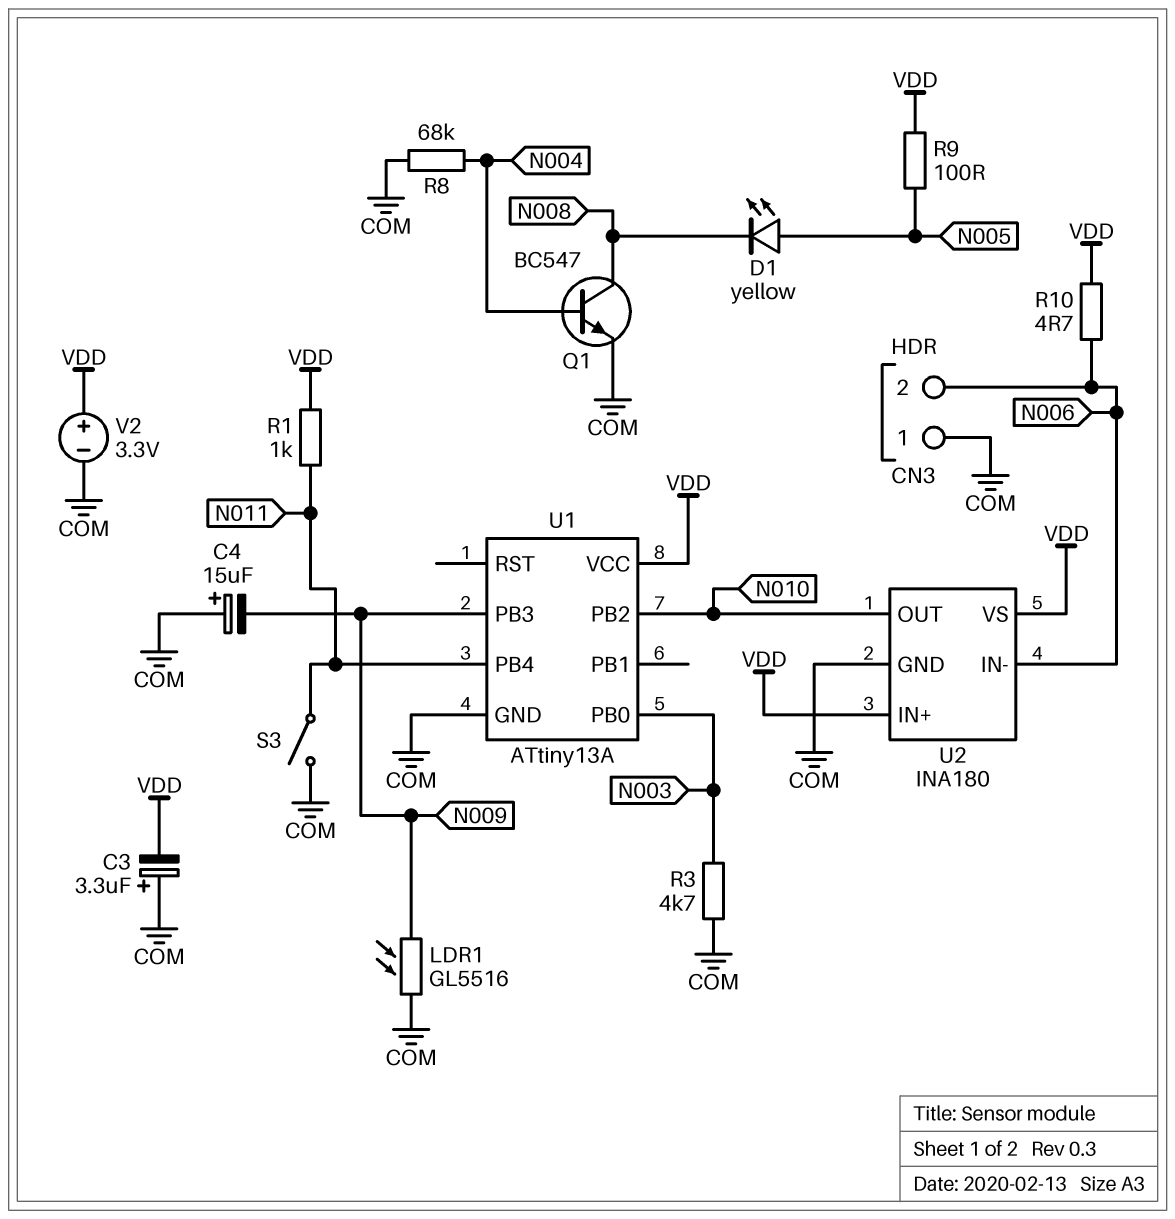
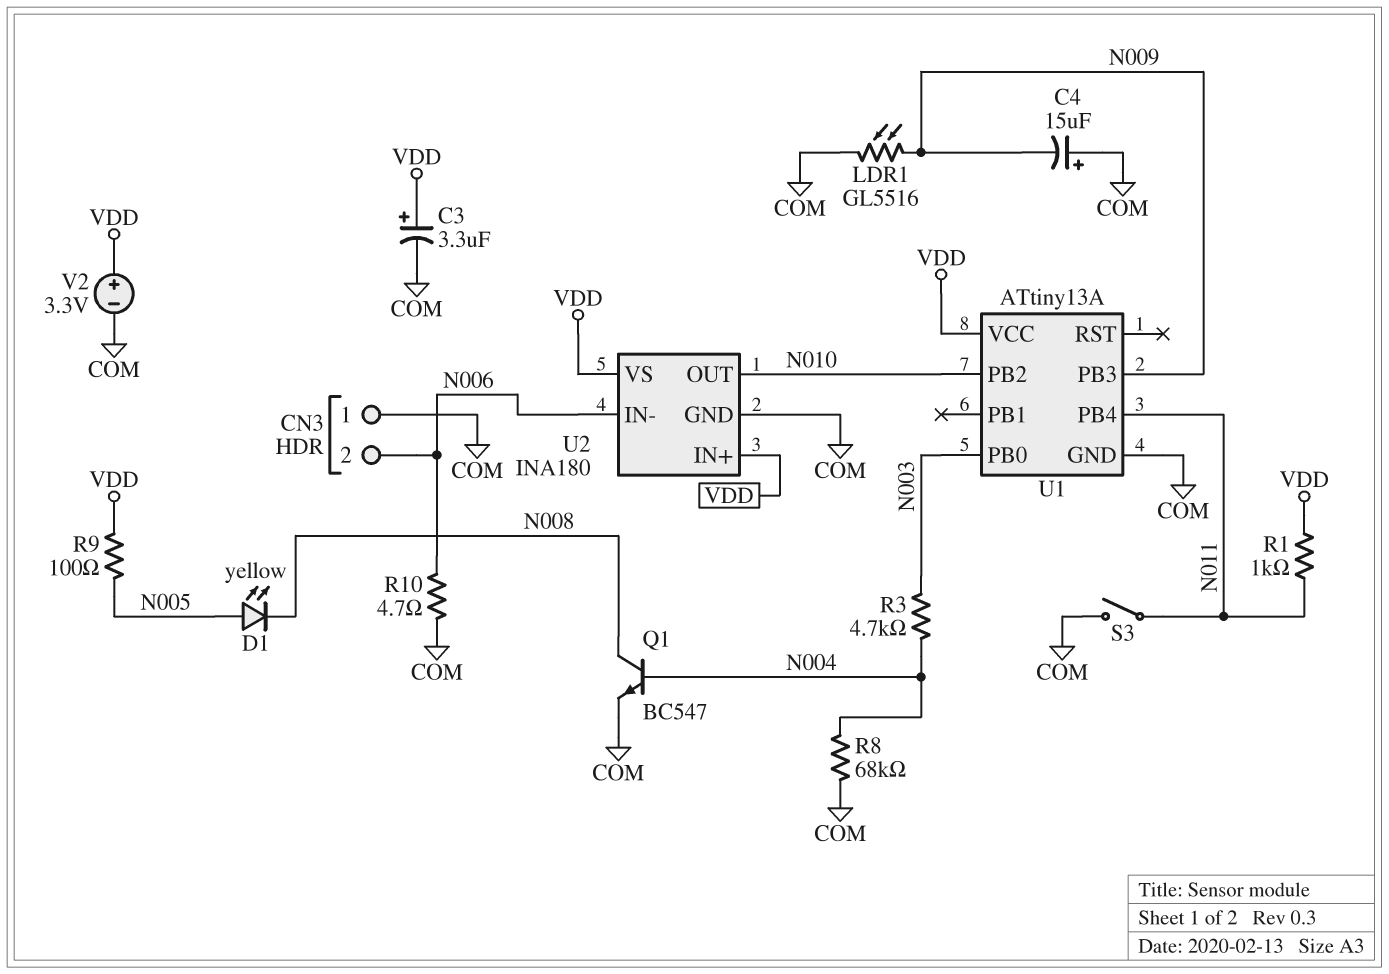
C3: 3.3uF (plus COM, minus VDD) -> 3.3uF (plus VDD, minus COM)
R3: 4.7k (COM, N003) -> 4.7k (N003, N004)
R10: 4.7 (N006, VDD) -> 4.7 (COM, N006)

